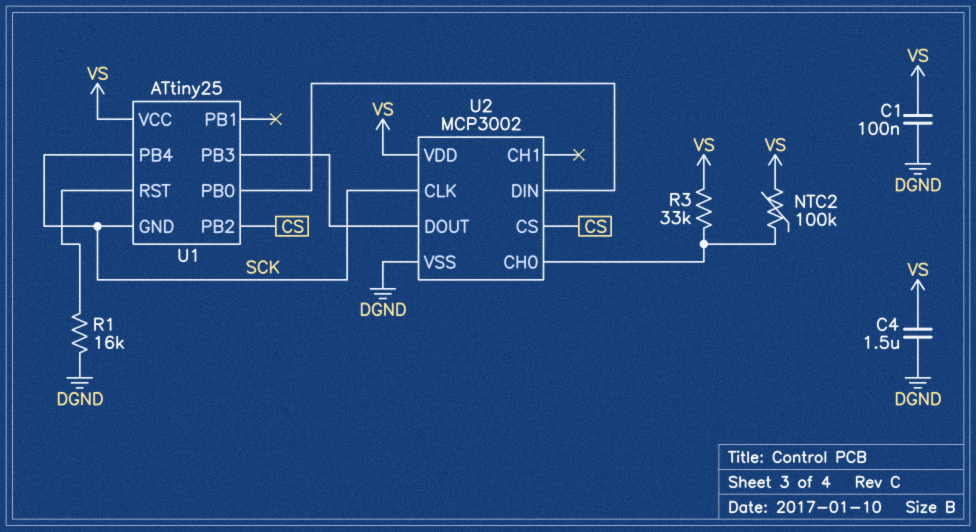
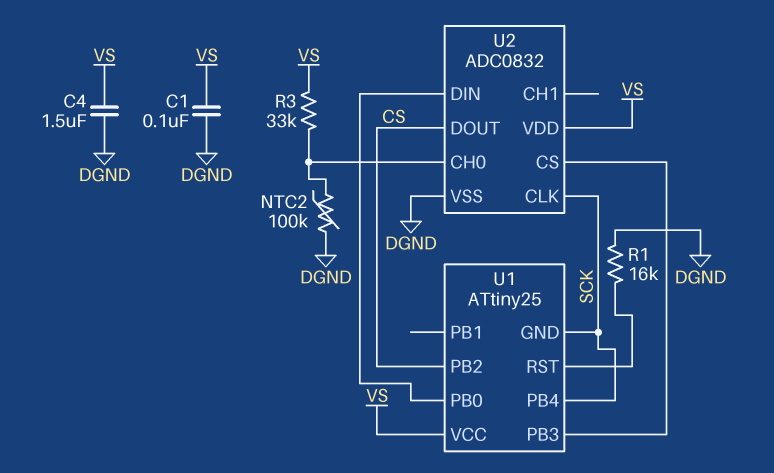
NTC2: 100k (U2/CH0, VS) -> 100k (DGND, U2/CH0)
U2: MCP3002 -> ADC0832
U2 pin CS: CS -> U1/PB3
U2 pin DOUT: U1/PB3 -> CS

